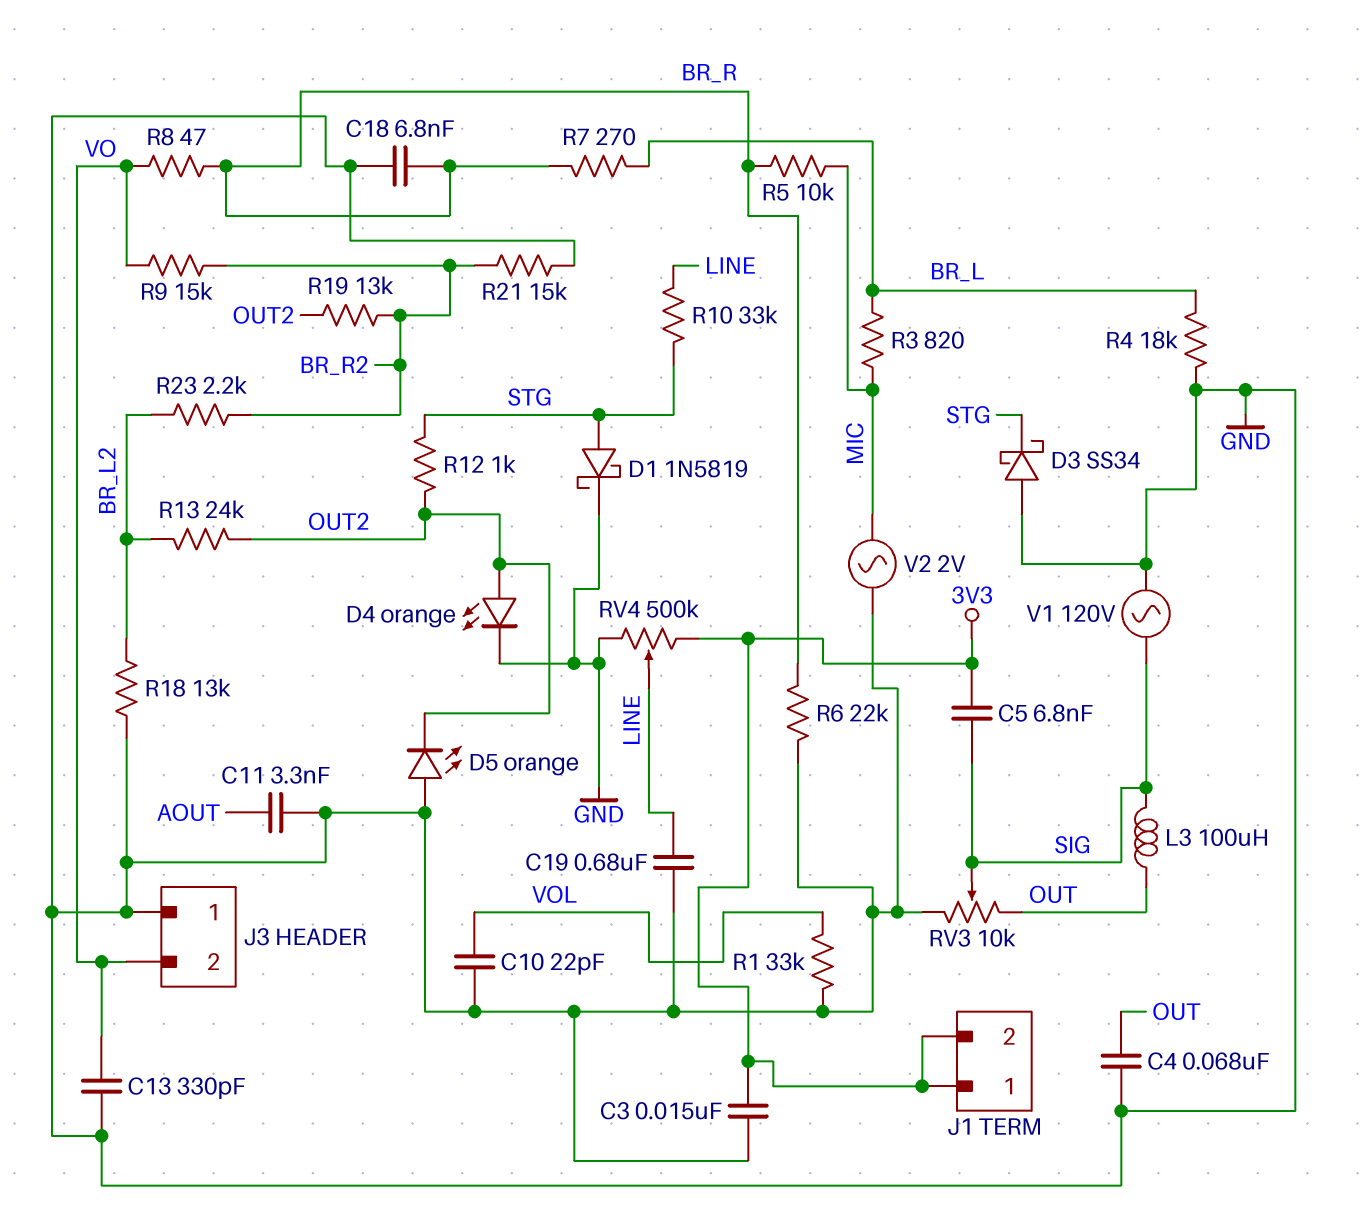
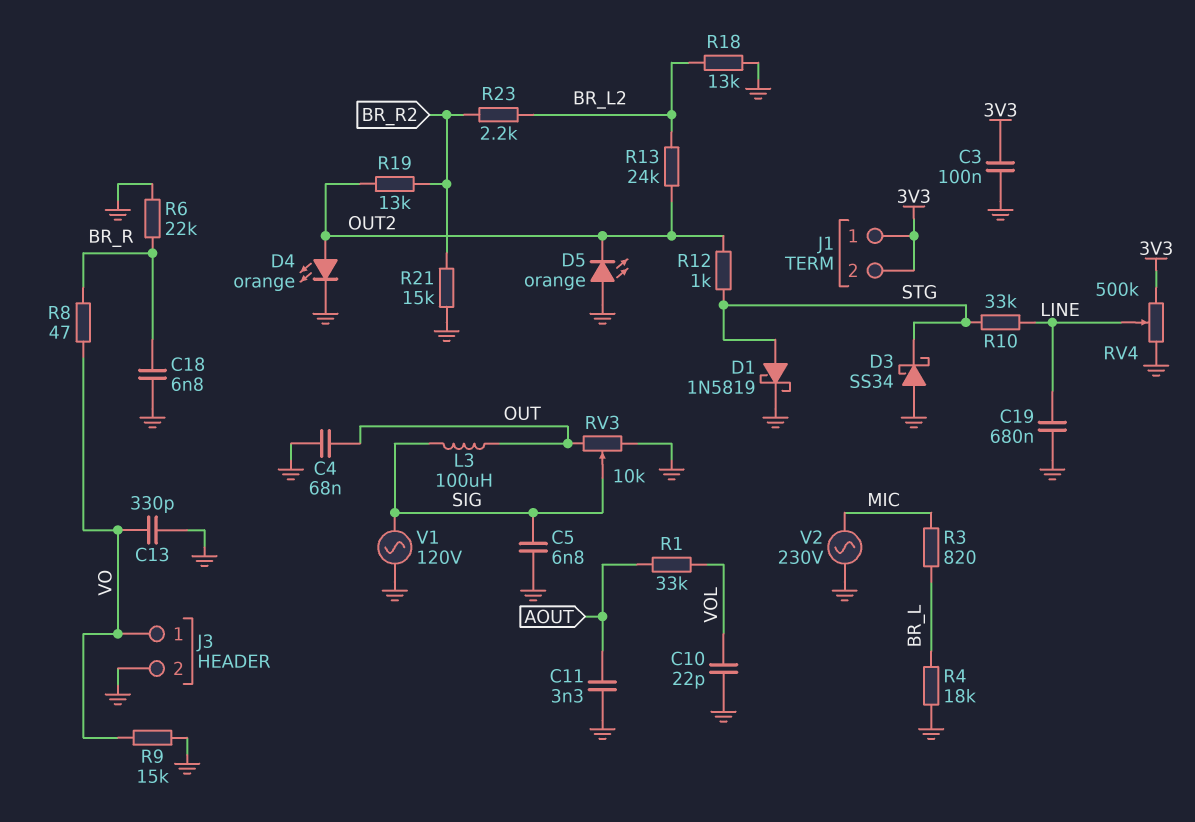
C3: 15nF (3V3, GND) -> 100nF (3V3, GND)
C5: 6.8nF (3V3, SIG) -> 6.8nF (GND, SIG)
J3 pin 1: GND -> VO
J3 pin 2: VO -> GND
R1: 33k (GND, VOL) -> 33k (AOUT, VOL)
R5: 10k (BR_R, MIC) -> none
R7: 270 (BR_L, BR_R) -> none
R9: 15k (BR_R2, VO) -> 15k (GND, VO)
V2: AC 2V (GND, MIC) -> AC 230V (GND, MIC)

